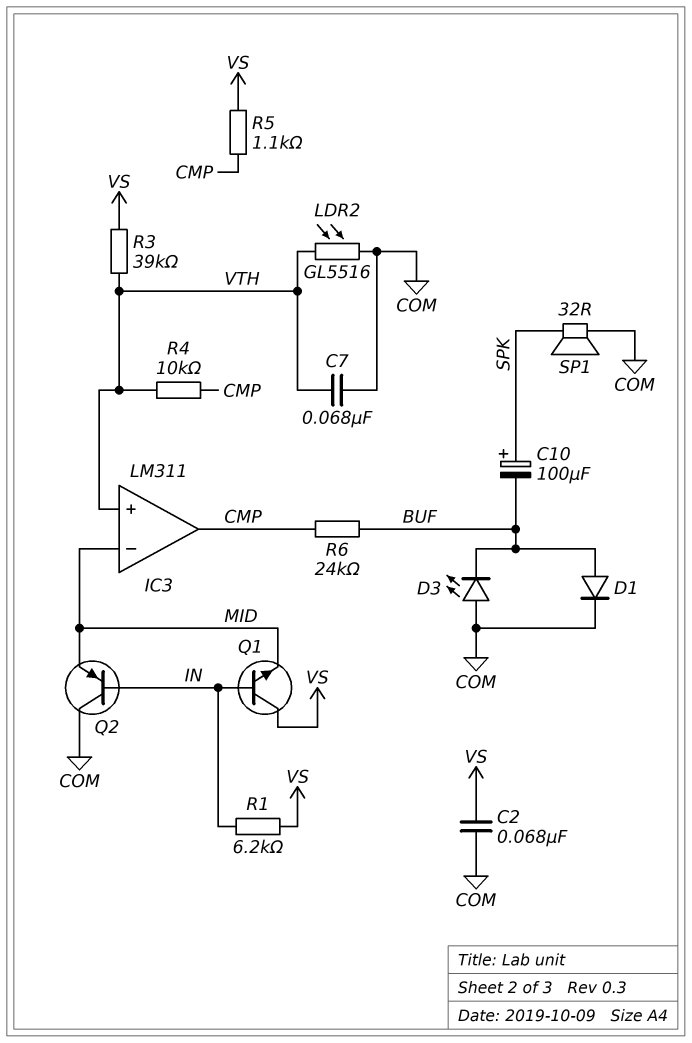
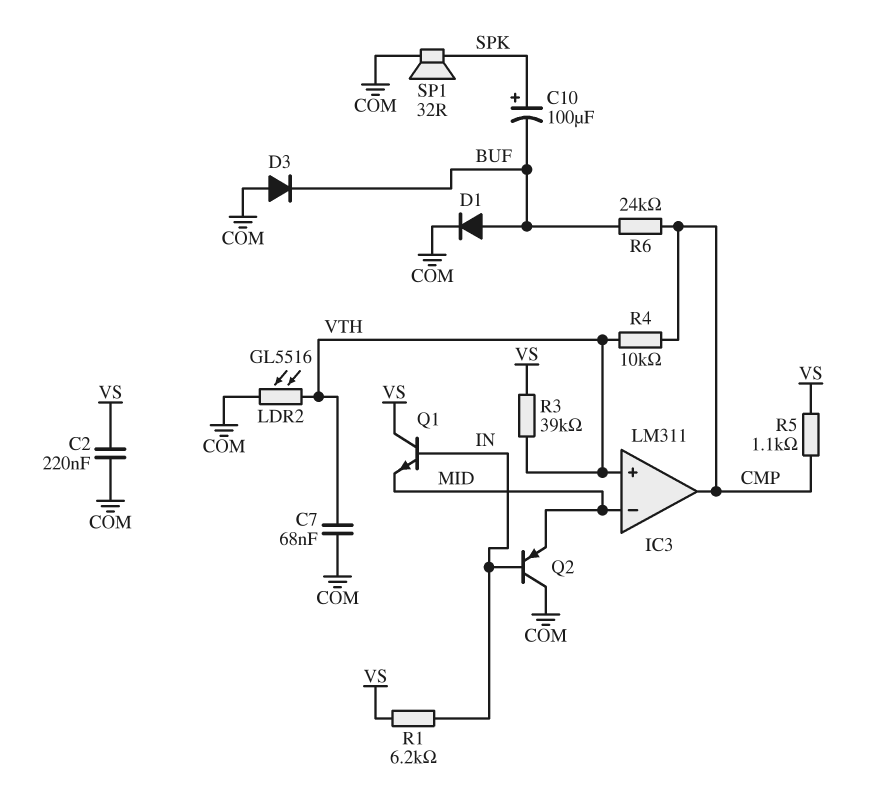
C2: 68nF (COM, VS) -> 220nF (COM, VS)
D3: LED (A COM, K BUF) -> diode (A COM, K BUF)

